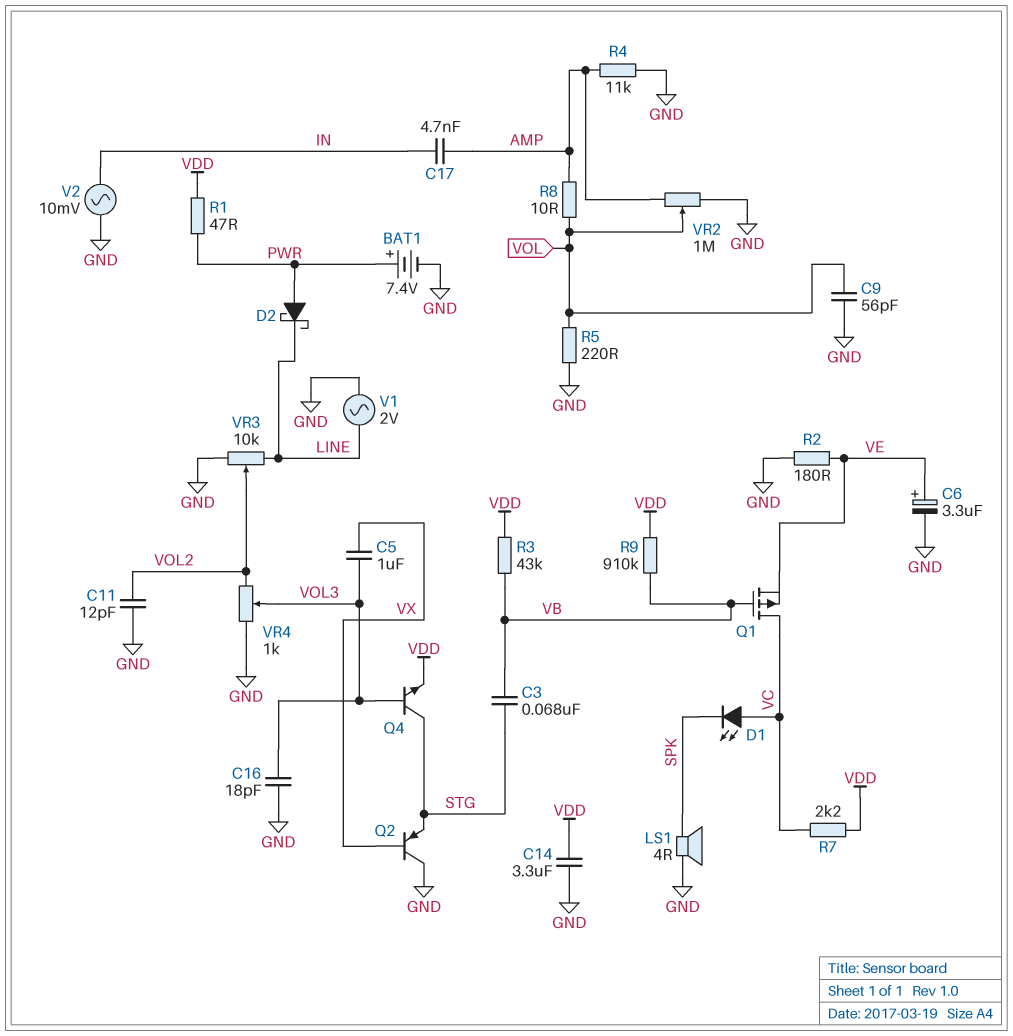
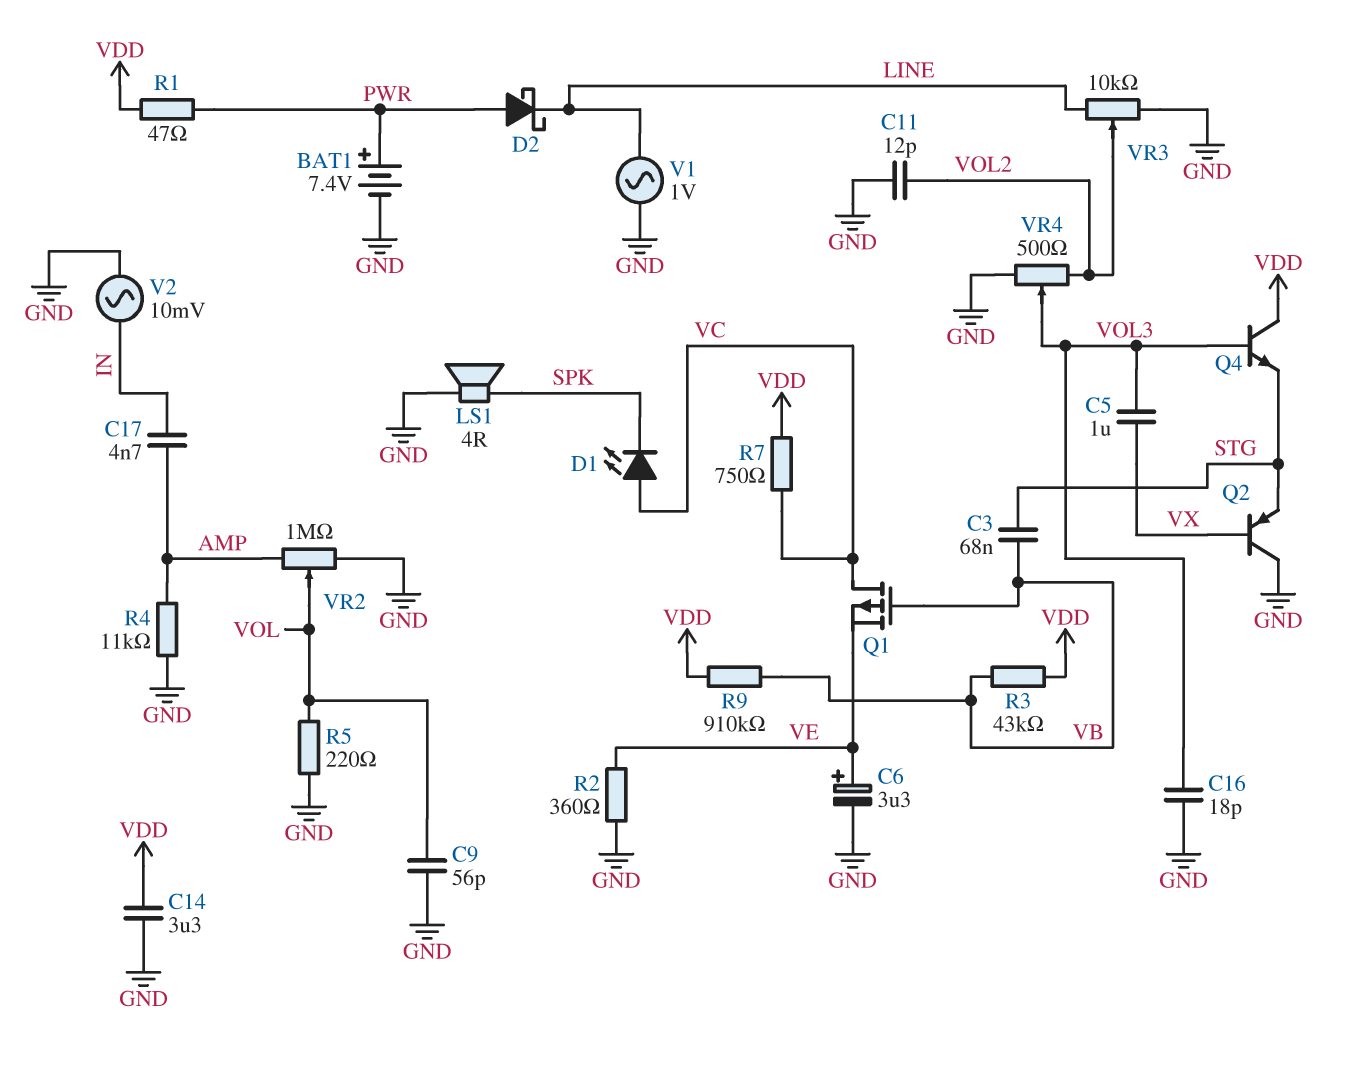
Q4: NPN (B VOL3, C STG, E VDD) -> NPN (B VOL3, C VDD, E STG)
R2: 180 (GND, VE) -> 360 (GND, VE)
R7: 2.2k (VC, VDD) -> 750 (VC, VDD)
R8: 10 (AMP, VOL) -> none
V1: AC 2V (GND, LINE) -> AC 1V (GND, LINE)
VR4: 1k (GND, VOL2, wiper VOL3) -> 500 (GND, VOL2, wiper VOL3)

